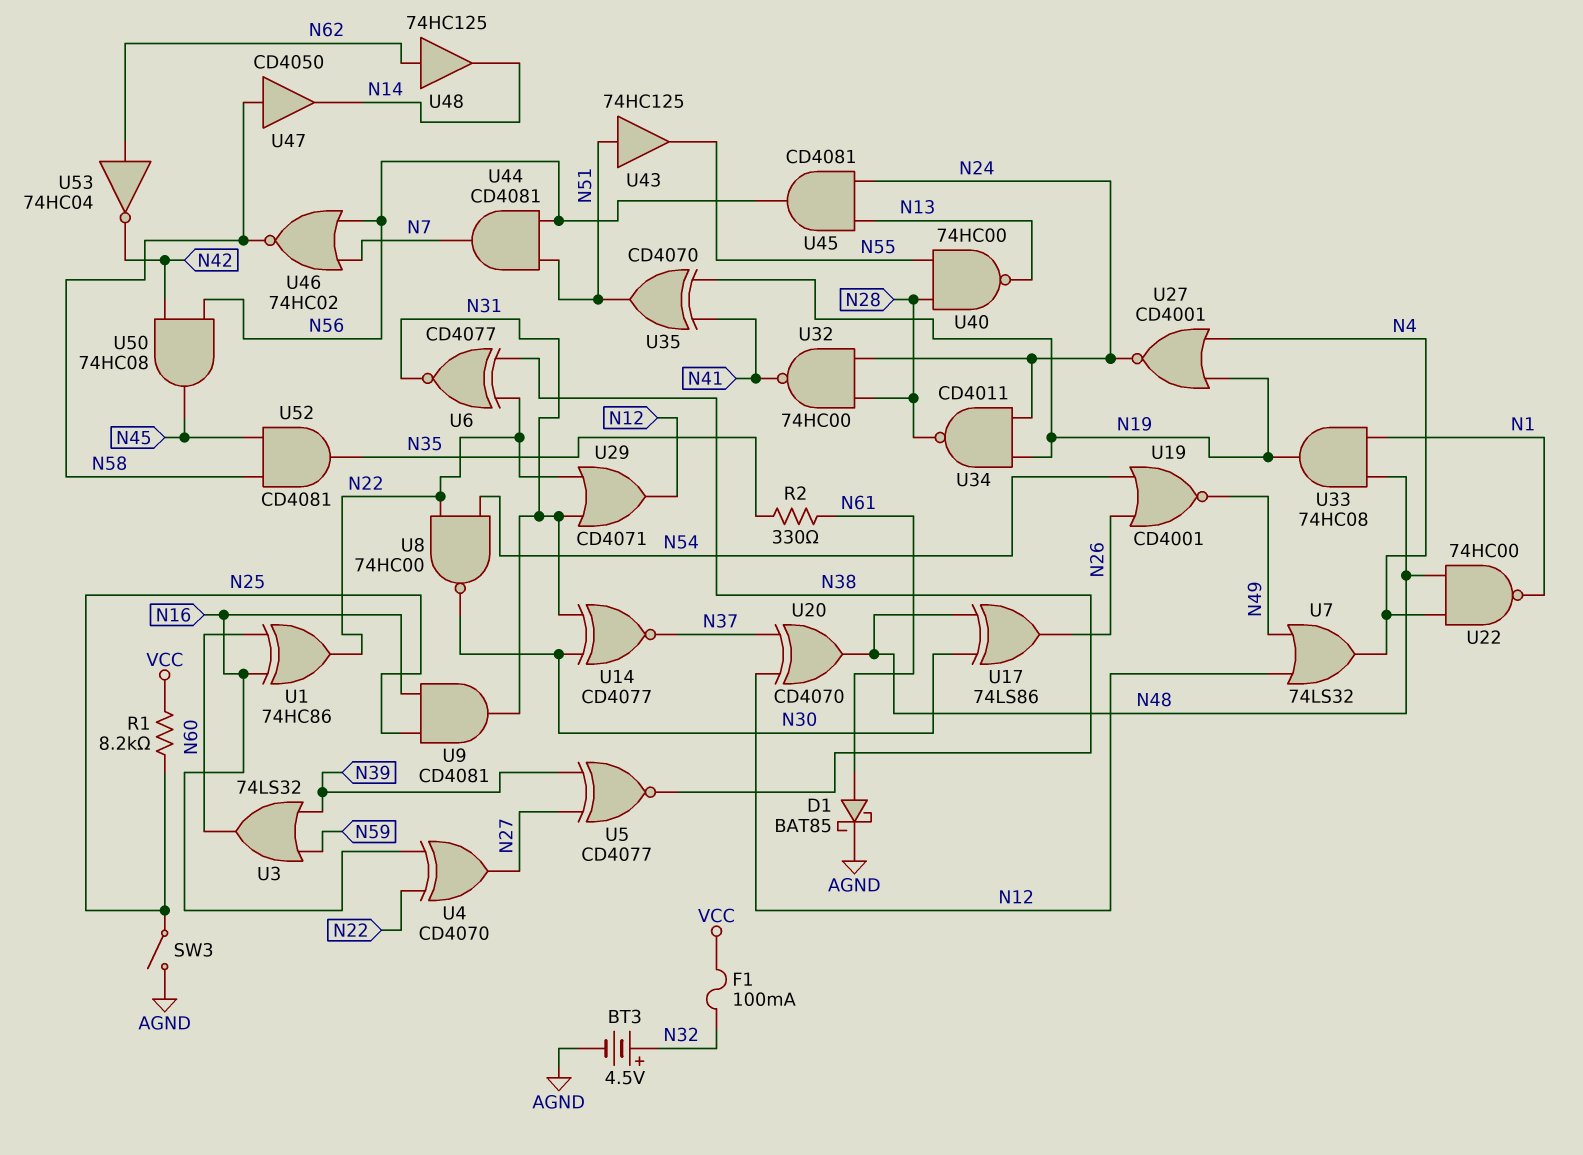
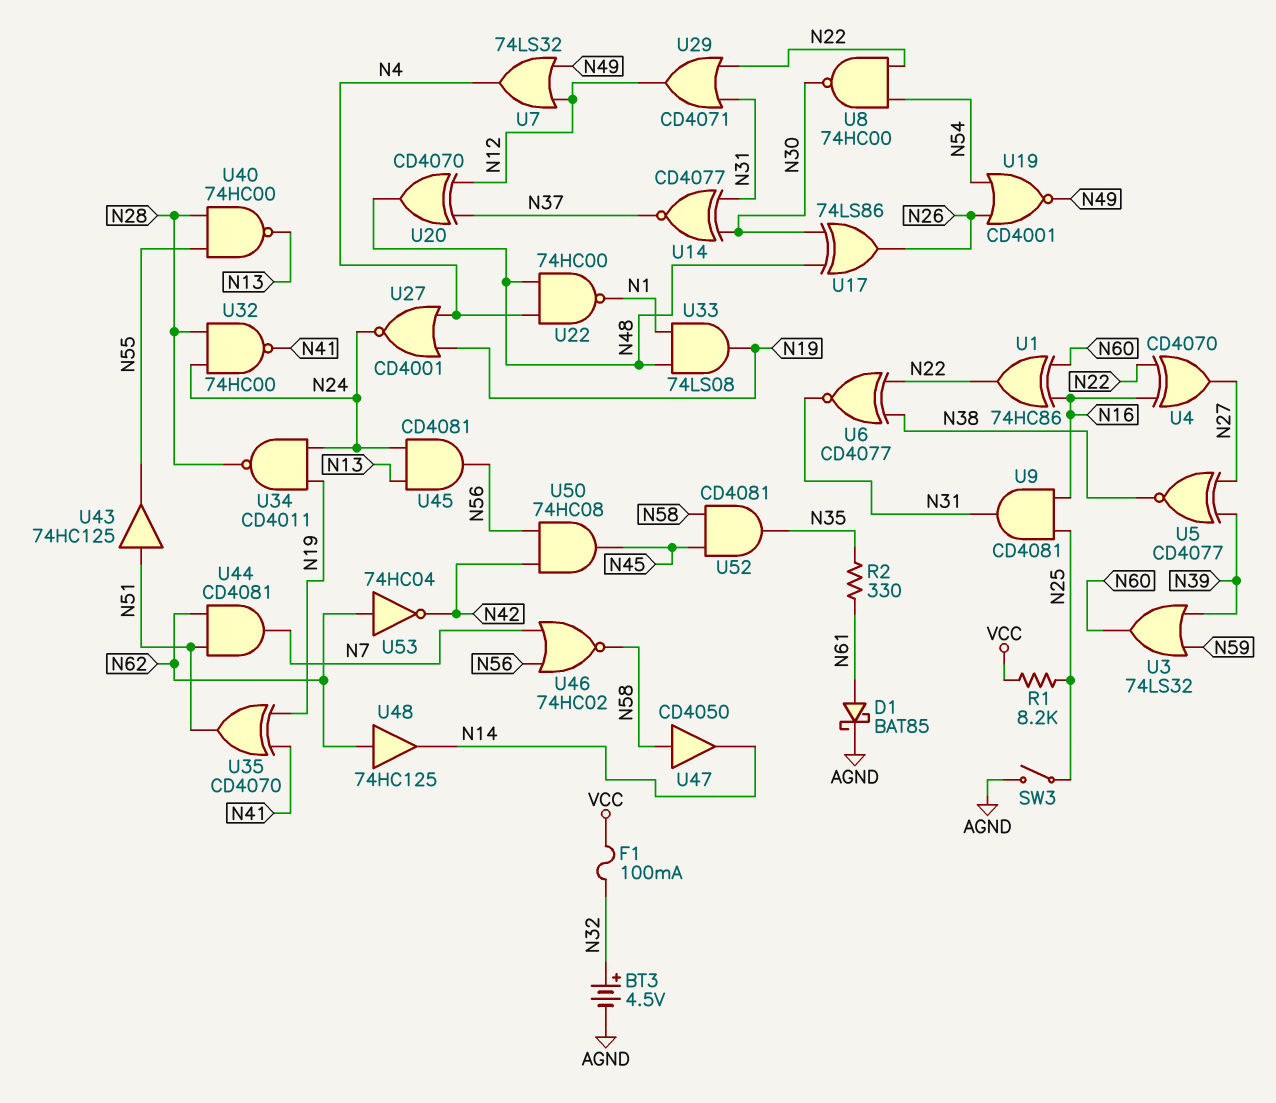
U33: AND 74HC08 (in N1, in N48, out N19) -> AND 74LS08 (in N1, in N48, out N19)
U44: AND CD4081 (in N51, in N56, out N7) -> AND CD4081 (in N51, in N62, out N7)

